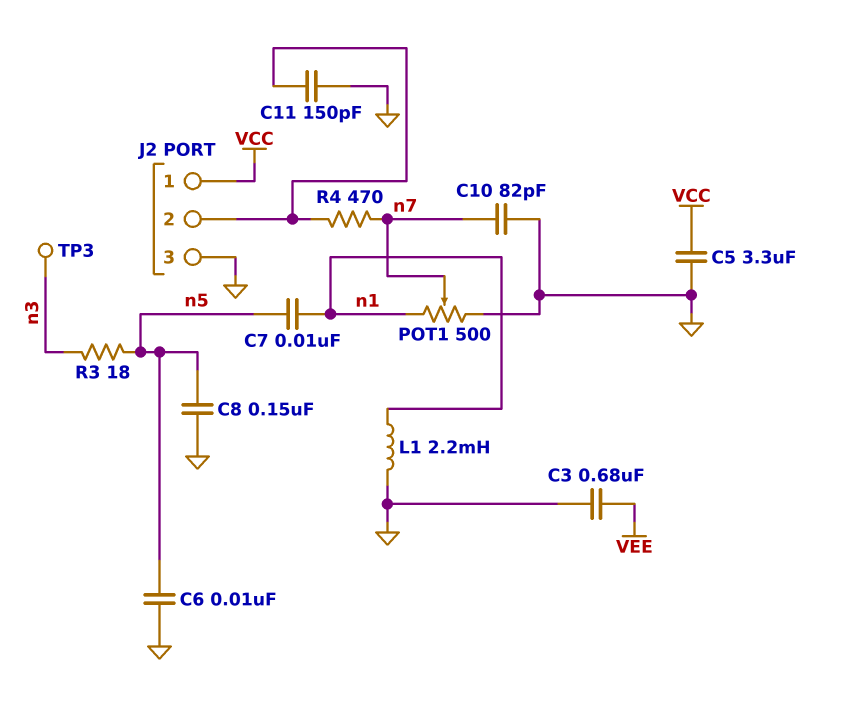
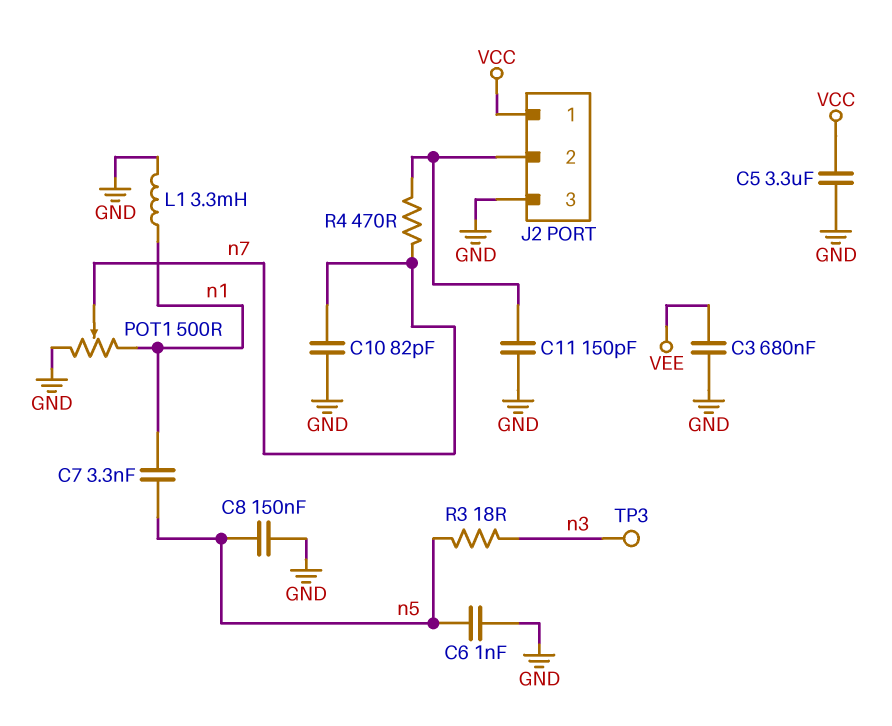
C6: 10nF (GND, n5) -> 1nF (GND, n5)
C7: 10nF (n1, n5) -> 3.3nF (n1, n5)
L1: 2.2mH (GND, n1) -> 3.3mH (GND, n1)

